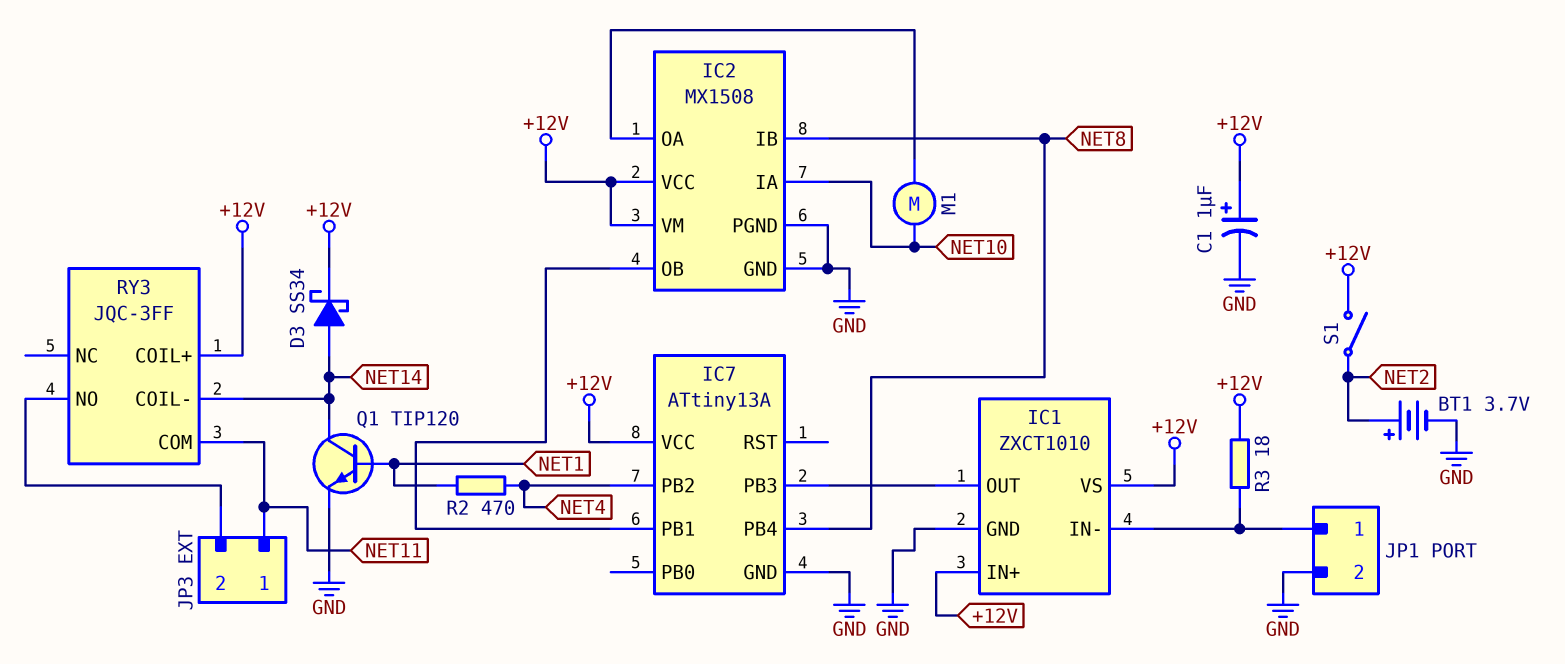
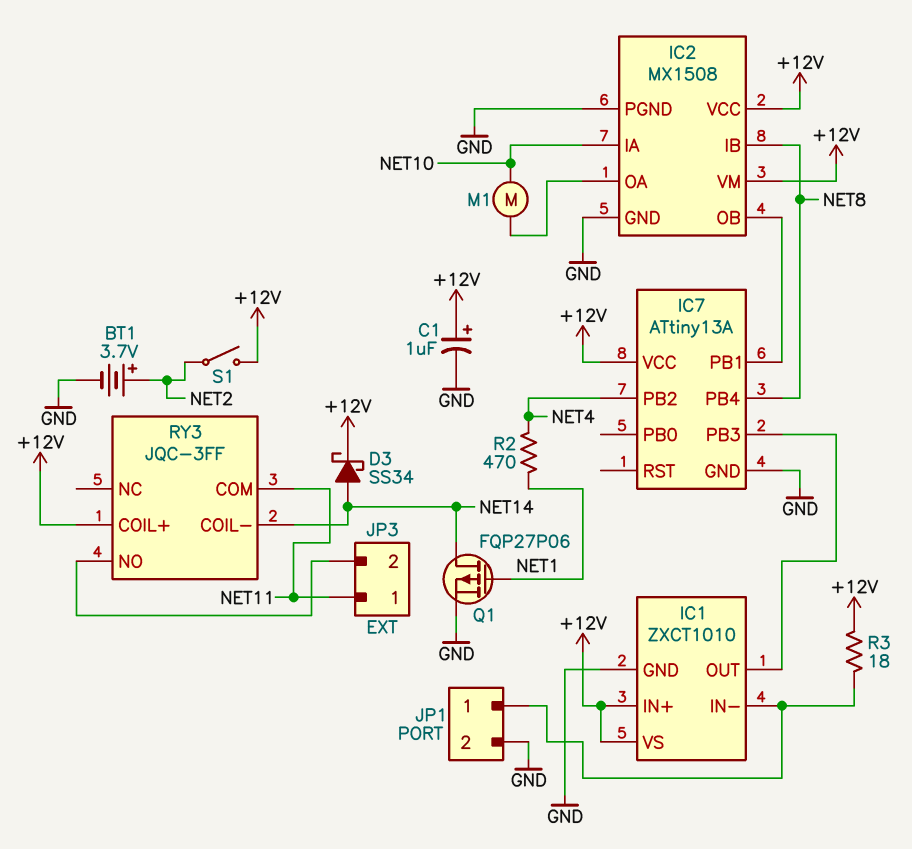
Q1: NPN TIP120 (B NET1, C NET14, E GND) -> PMOS FQP27P06 (G NET1, D NET14, S GND)

